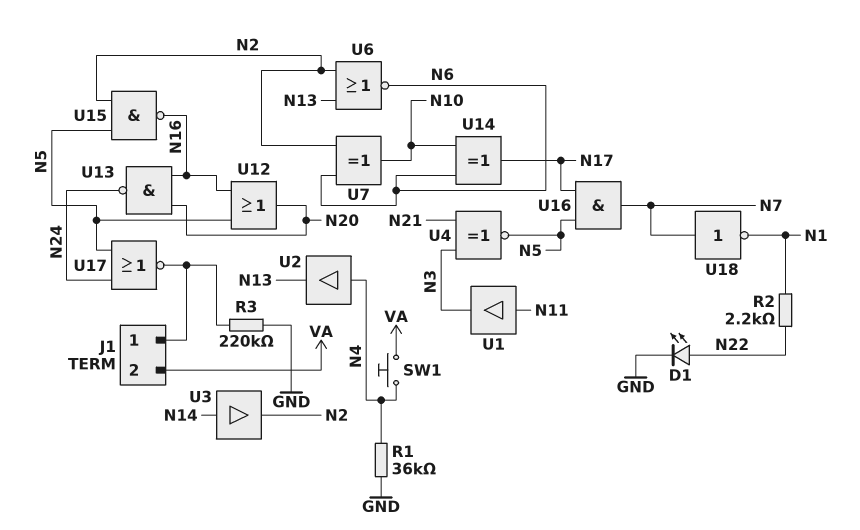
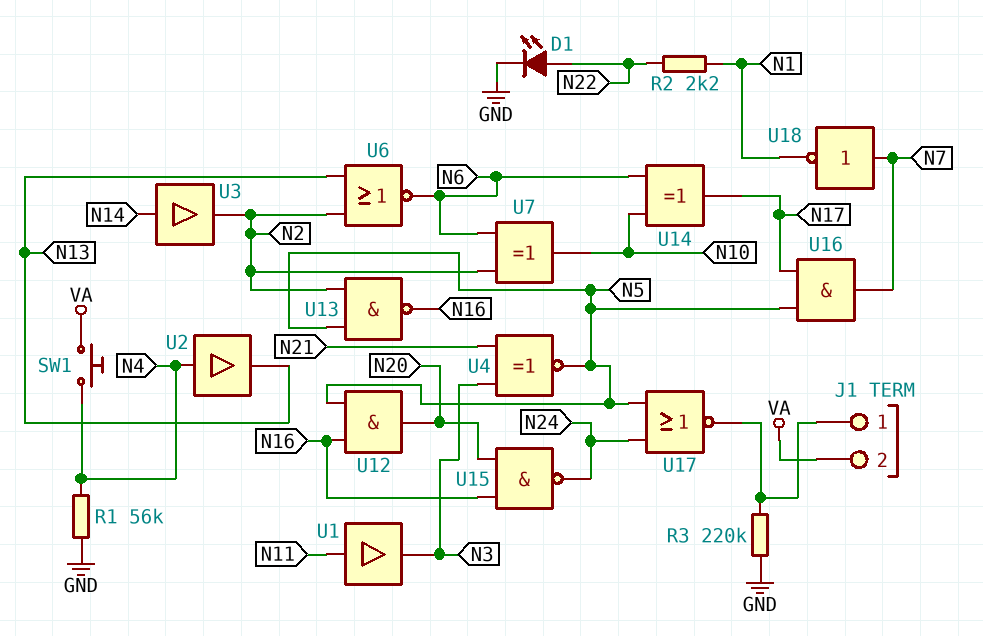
R1: 36k (GND, N4) -> 56k (GND, N4)
U12: OR (in N5, in N16, out N20) -> AND (in N5, in N16, out N20)
U13: NAND (in N16, in N20, out N24) -> NAND (in N2, in N5, out N16)
U15: NAND (in N2, in N5, out N16) -> NAND (in N16, in N20, out N24)

